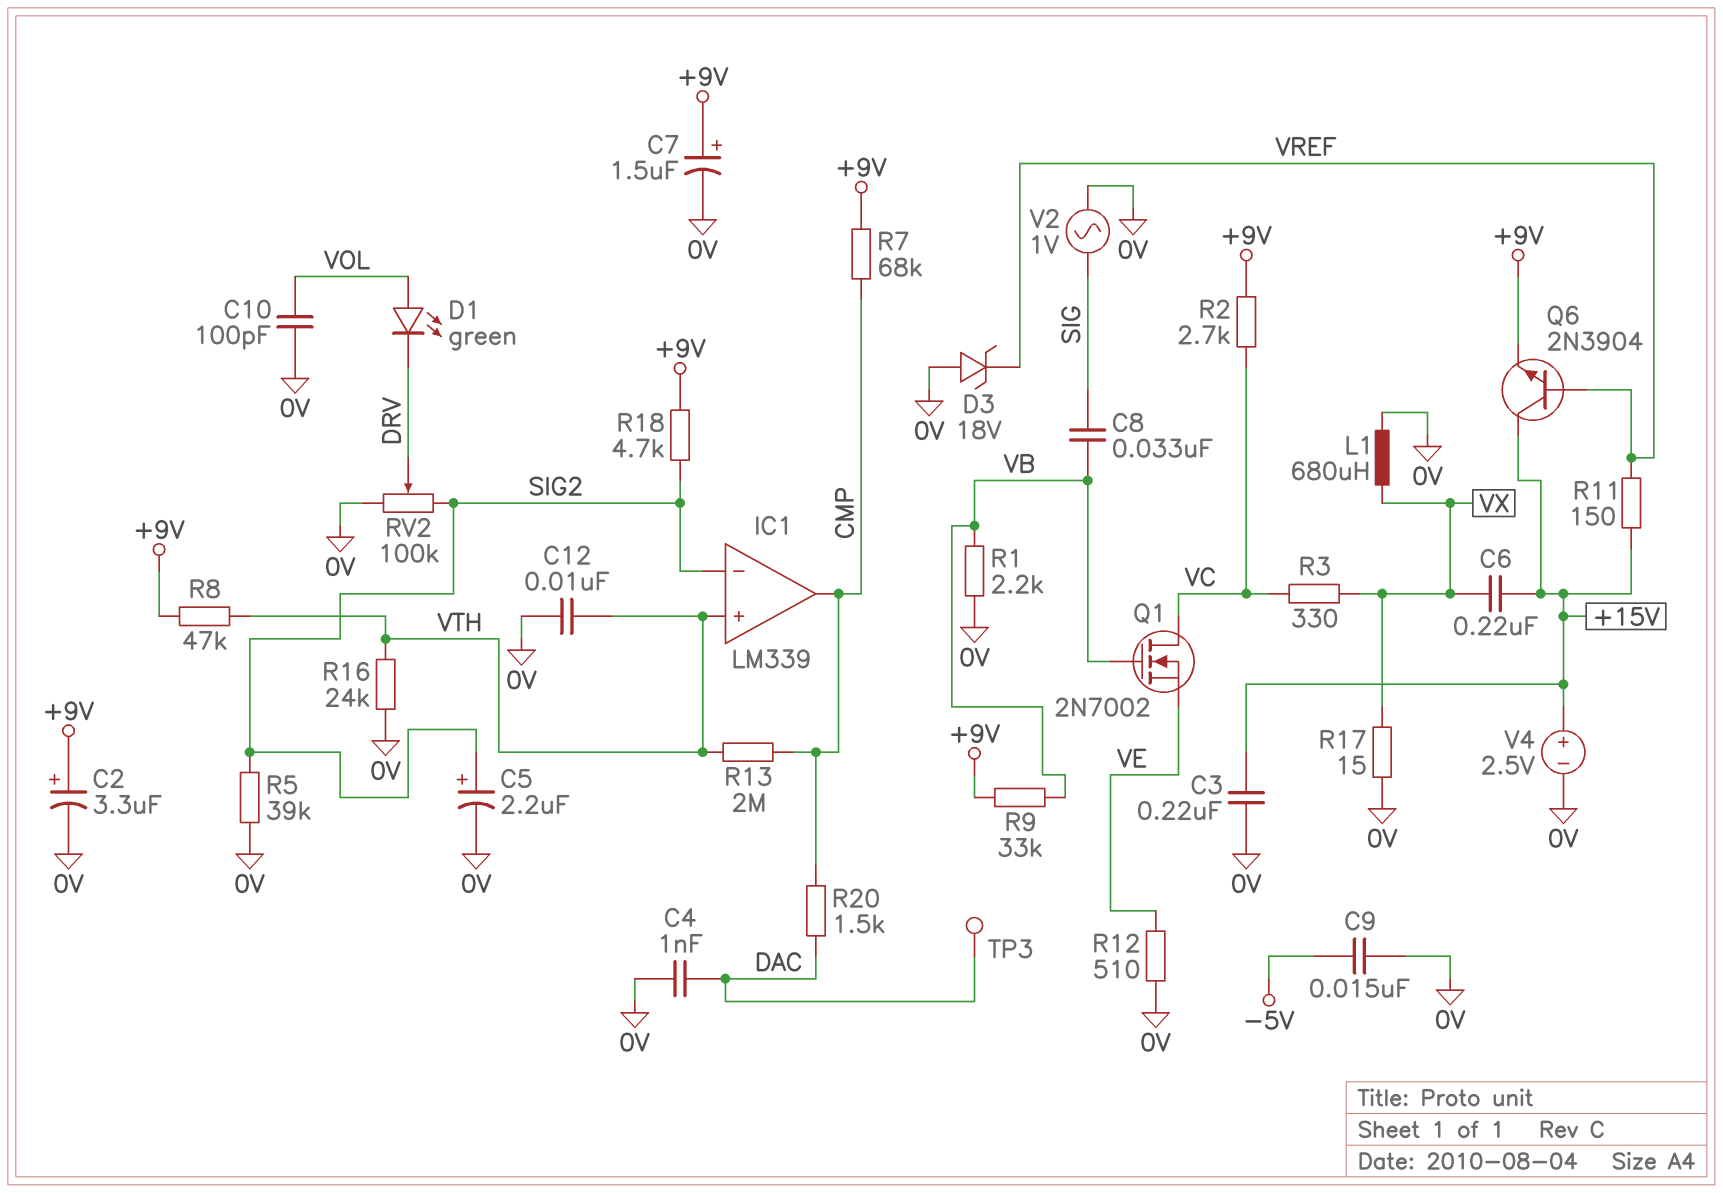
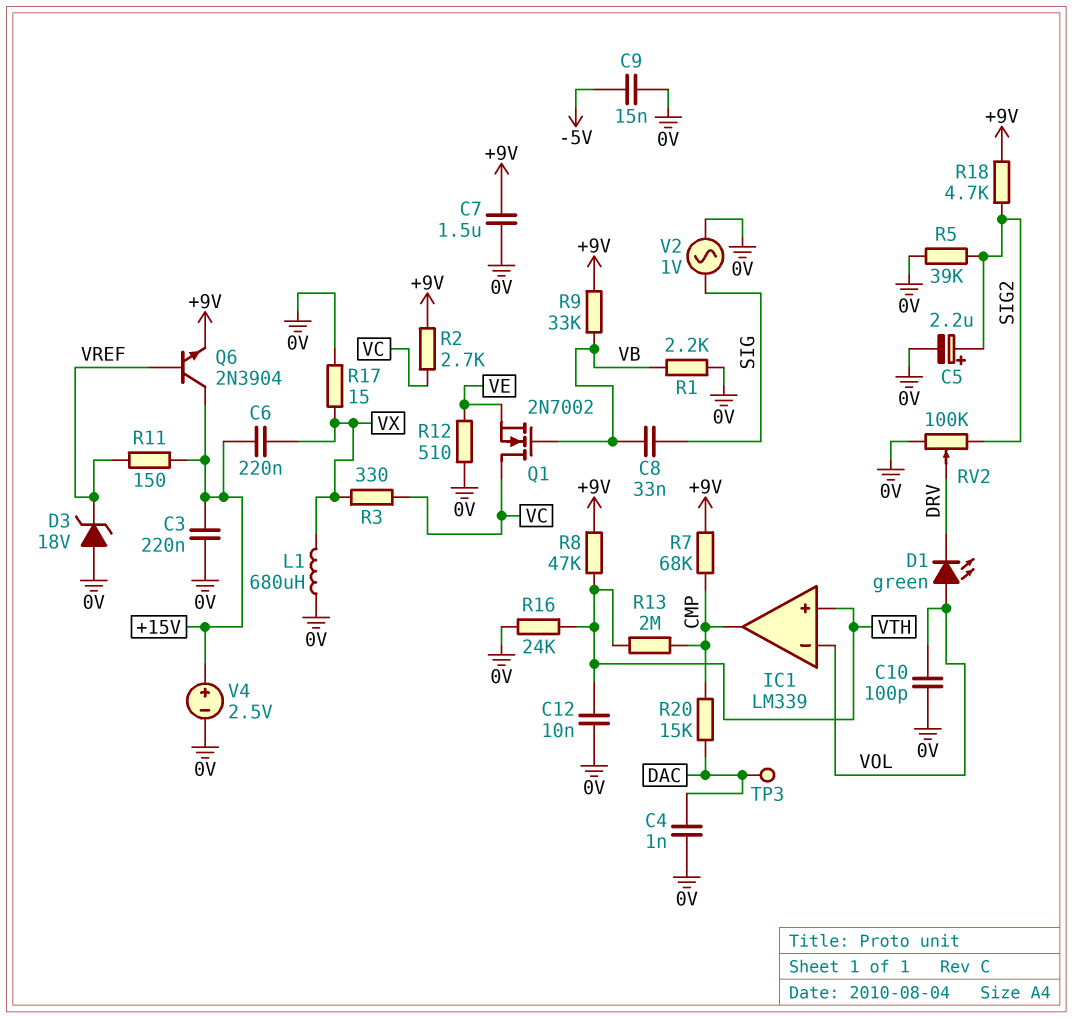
C2: 3.3uF (plus +9V, minus 0V) -> none
C7: 1.5uF (plus +9V, minus 0V) -> 1.5uF (+9V, 0V)
IC1 pin in-: SIG2 -> VOL
R20: 1.5k (CMP, DAC) -> 15k (CMP, DAC)

